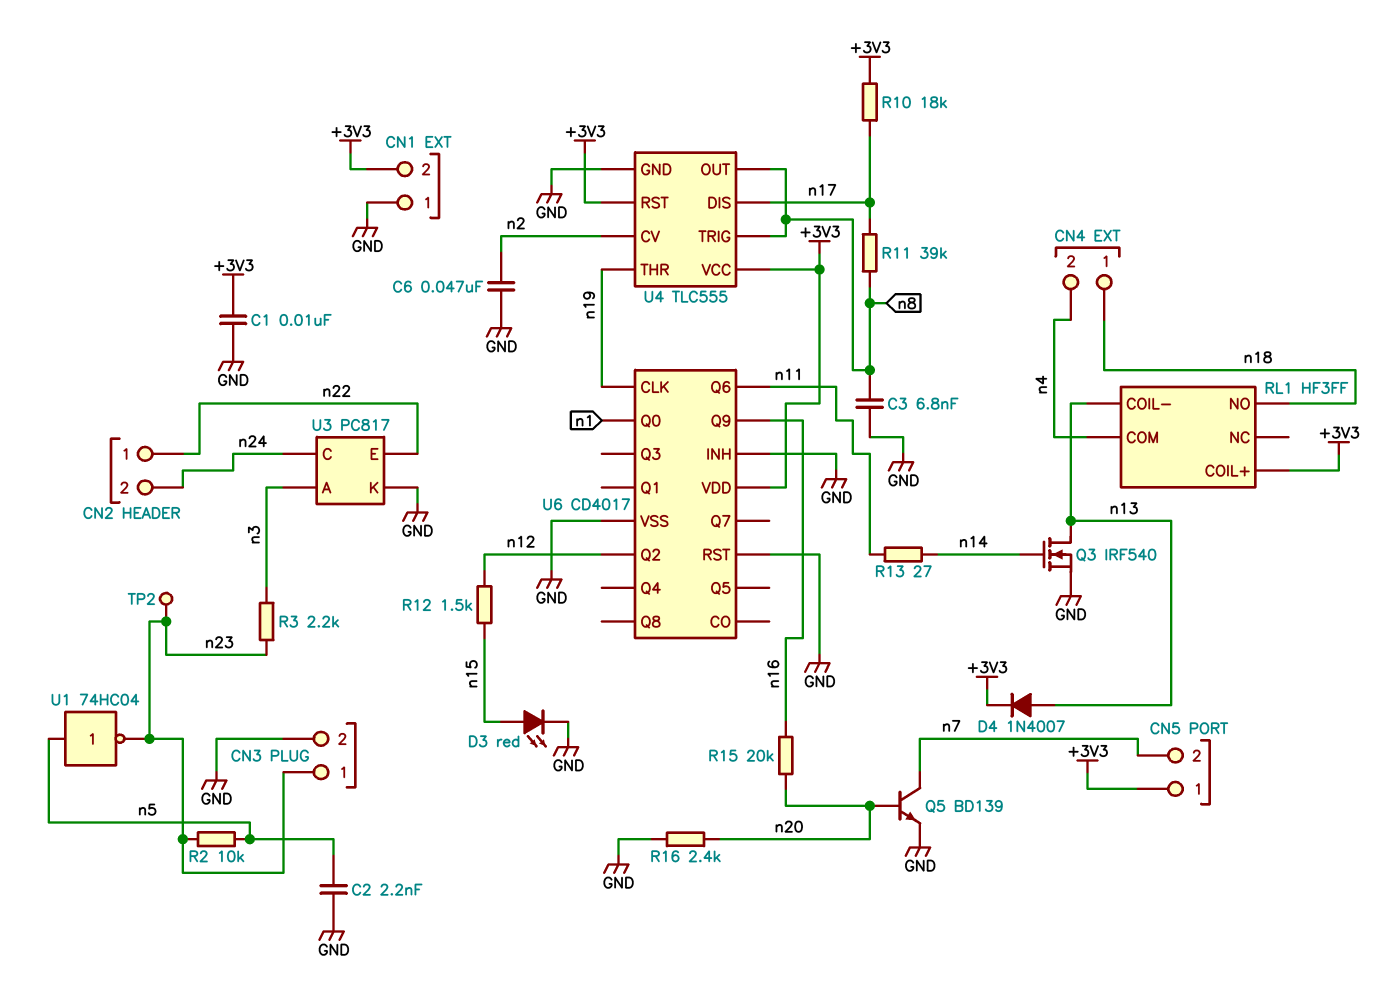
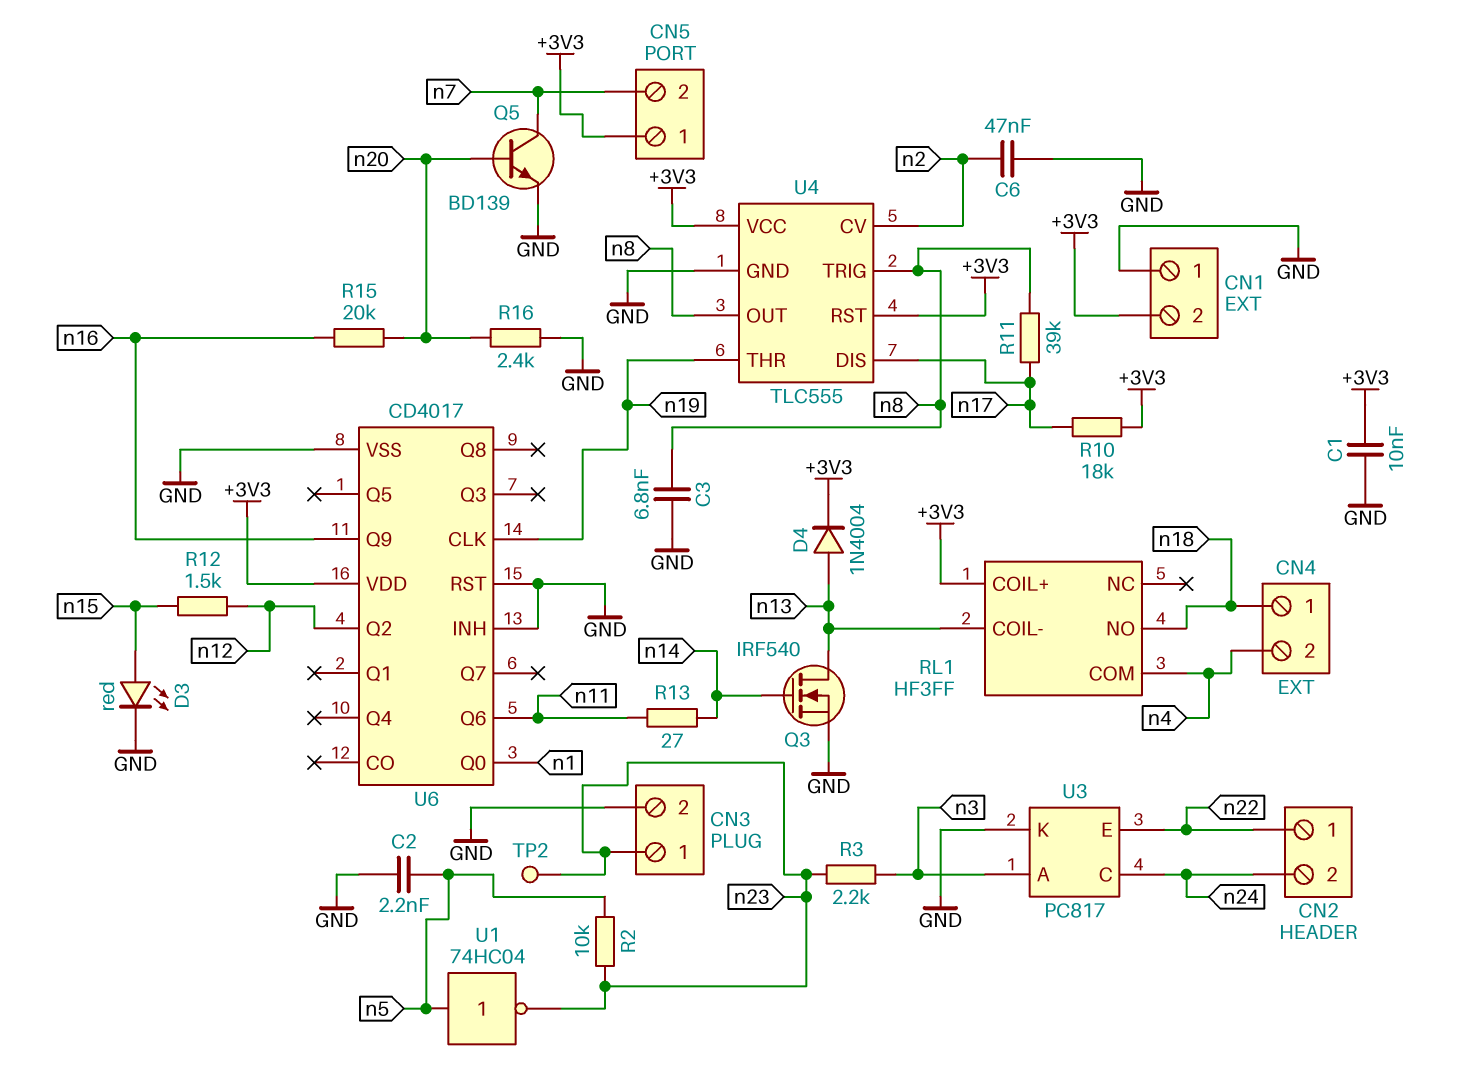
D4: diode 1N4007 (A n13, K +3V3) -> diode 1N4004 (A n13, K +3V3)

